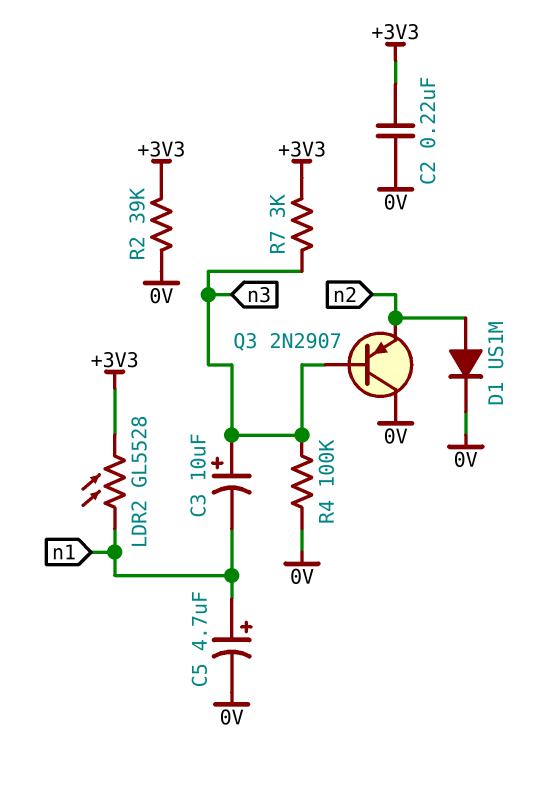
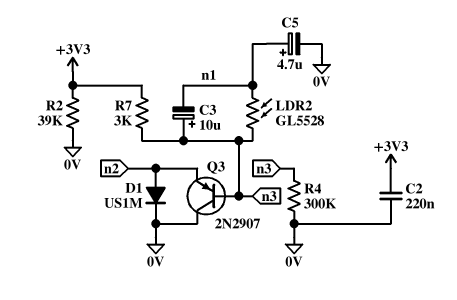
LDR2: GL5528 (+3V3, n1) -> GL5528 (n1, n3)
R4: 100k (0V, n3) -> 300k (0V, n3)

